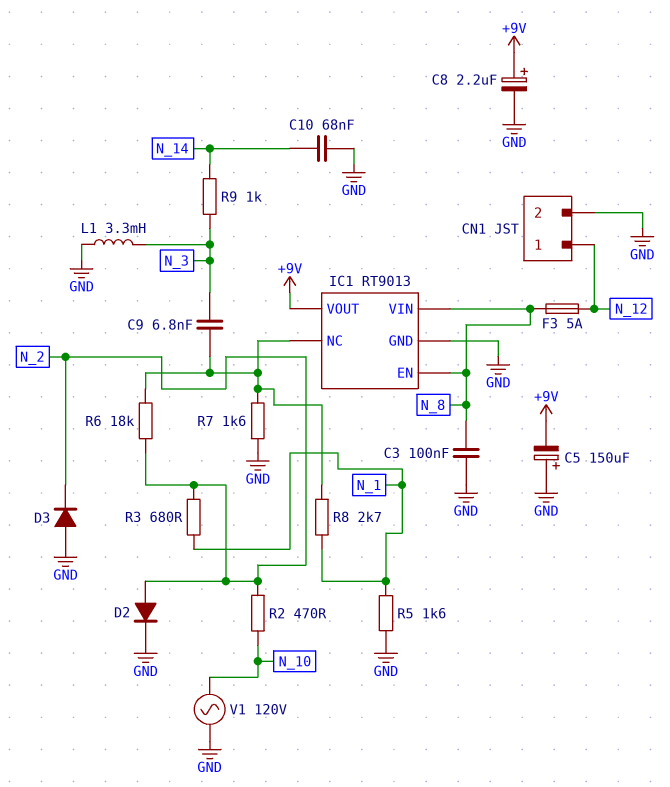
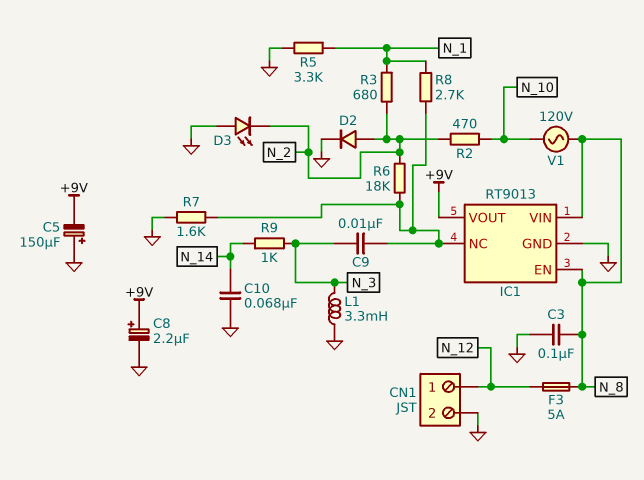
C9: 6.8nF (IC1/NC, N_3) -> 10nF (IC1/NC, N_3)
D3: diode (A GND, K N_2) -> LED (A GND, K N_2)
R5: 1.6k (GND, N_1) -> 3.3k (GND, N_1)
V1: AC 120V (GND, N_10) -> AC 120V (N_8, N_10)

